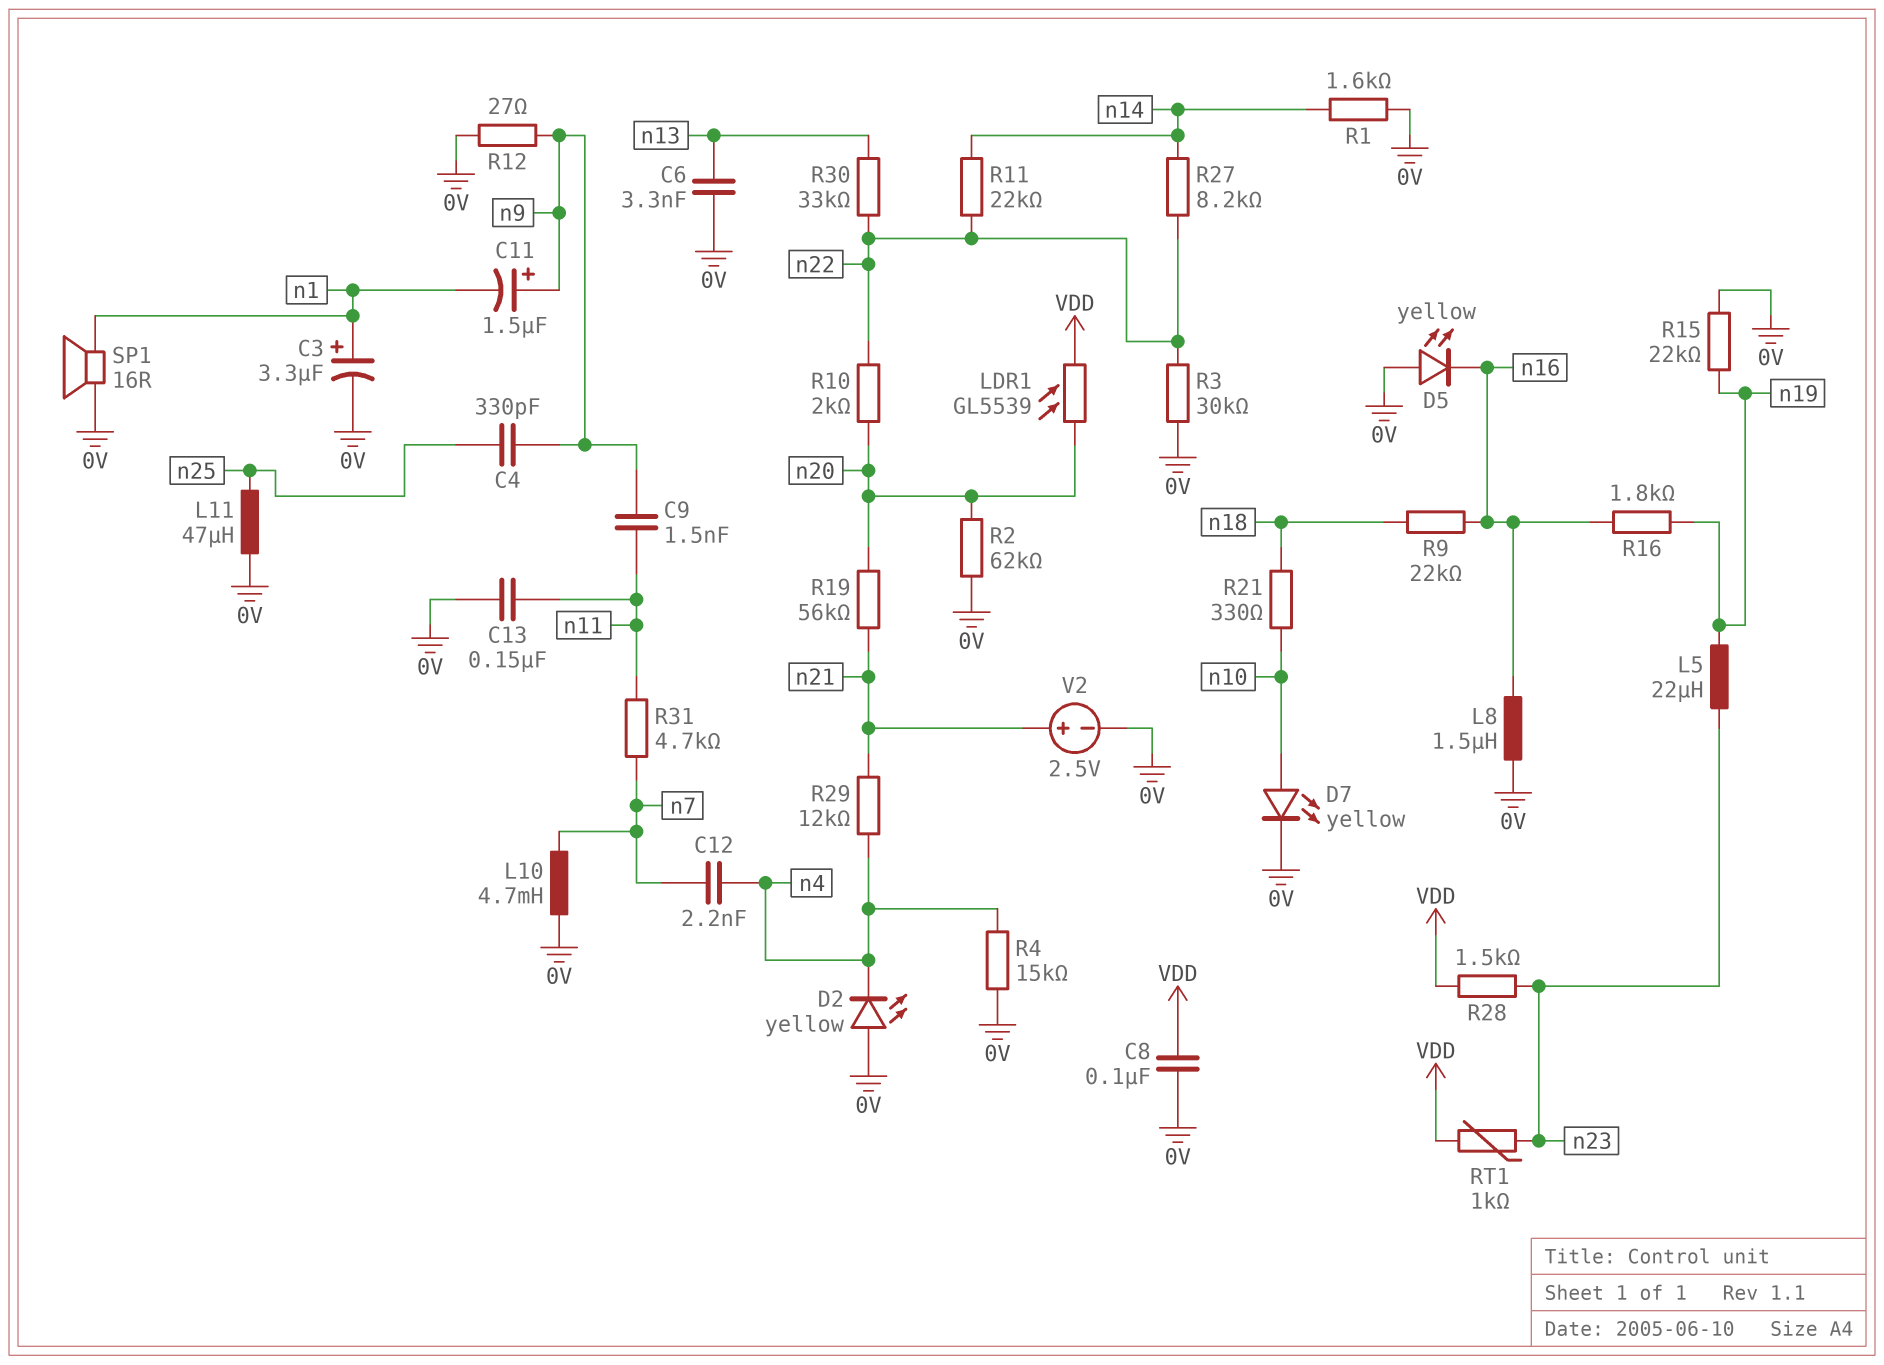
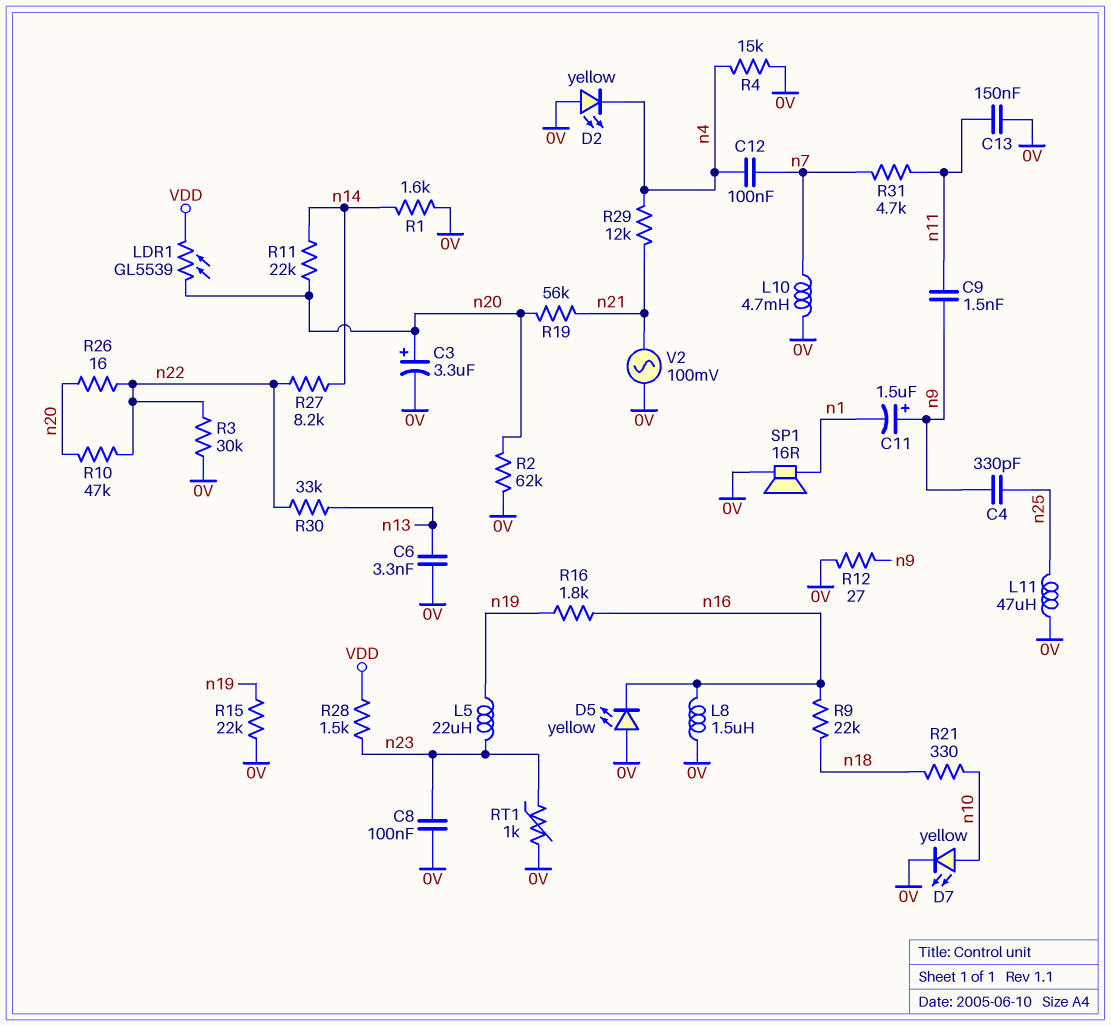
C3: 3.3uF (plus n1, minus 0V) -> 3.3uF (plus n20, minus 0V)
C8: 100nF (0V, VDD) -> 100nF (0V, n23)
C12: 2.2nF (n4, n7) -> 100nF (n4, n7)
R10: 2k (n20, n22) -> 47k (n20, n22)
R11: 22k (n14, n22) -> 22k (n14, n20)
R26: none -> 16 (n20, n22)
RT1: 1k (VDD, n23) -> 1k (0V, n23)
V2: 2.5V (plus n21, minus 0V) -> AC 100mV (0V, n21)

